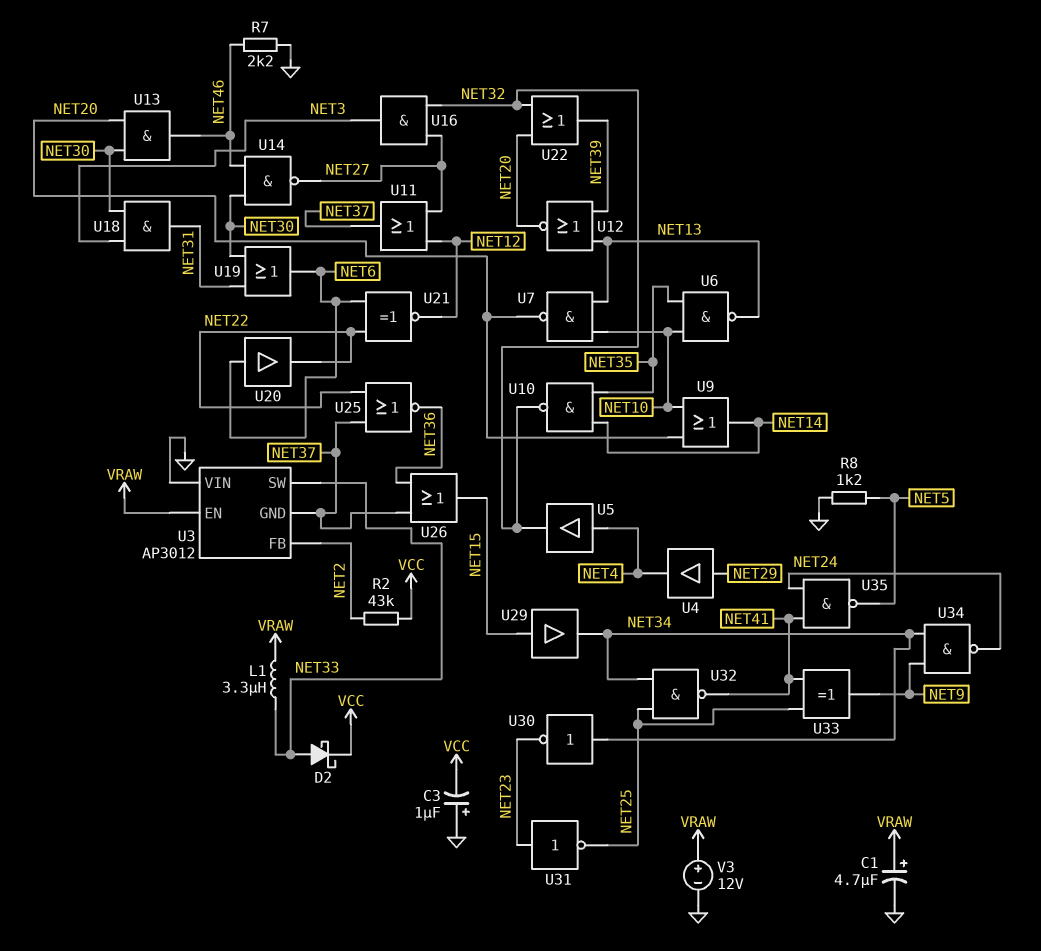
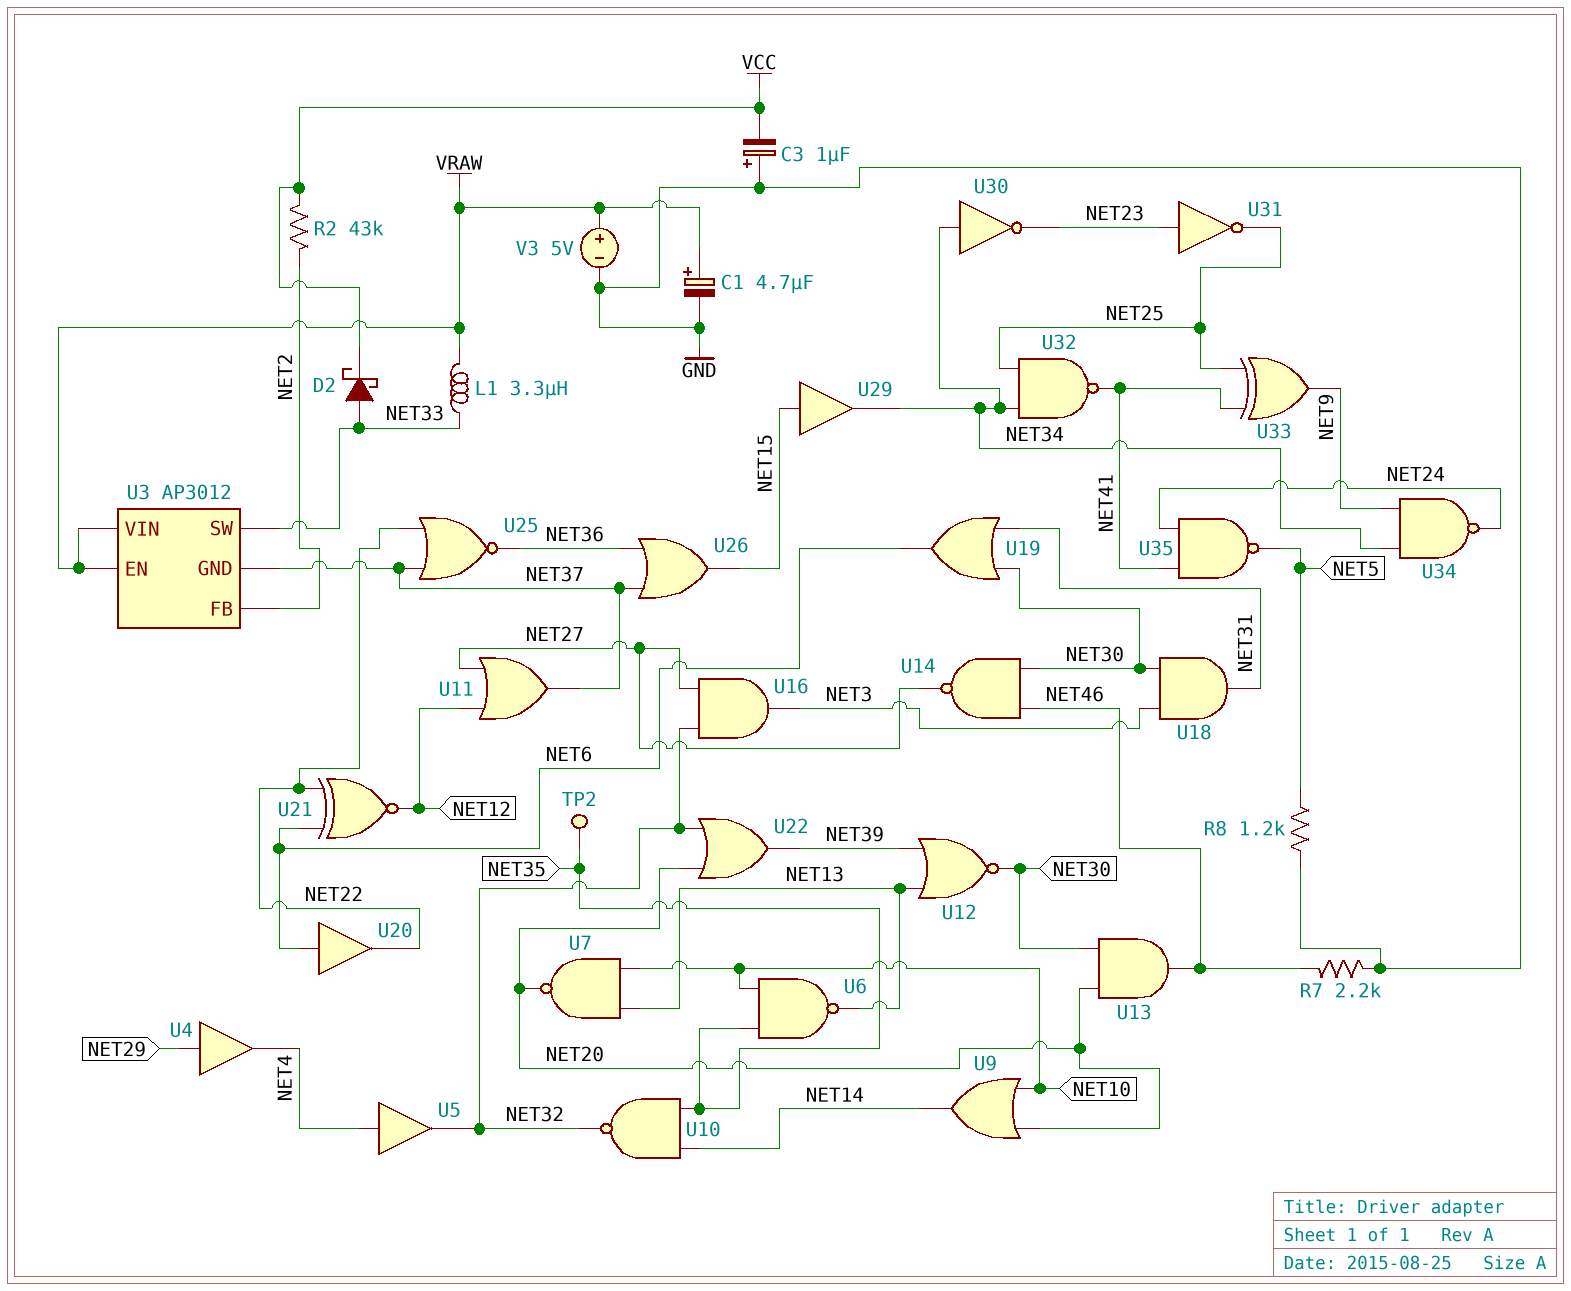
TP2: none -> test point (NET35)
U3 pin VIN: GND -> VRAW
U12: NOR (in NET13, in NET39, out NET20) -> NOR (in NET13, in NET39, out NET30)
V3: 12V (plus VRAW, minus GND) -> 5V (plus VRAW, minus GND)

